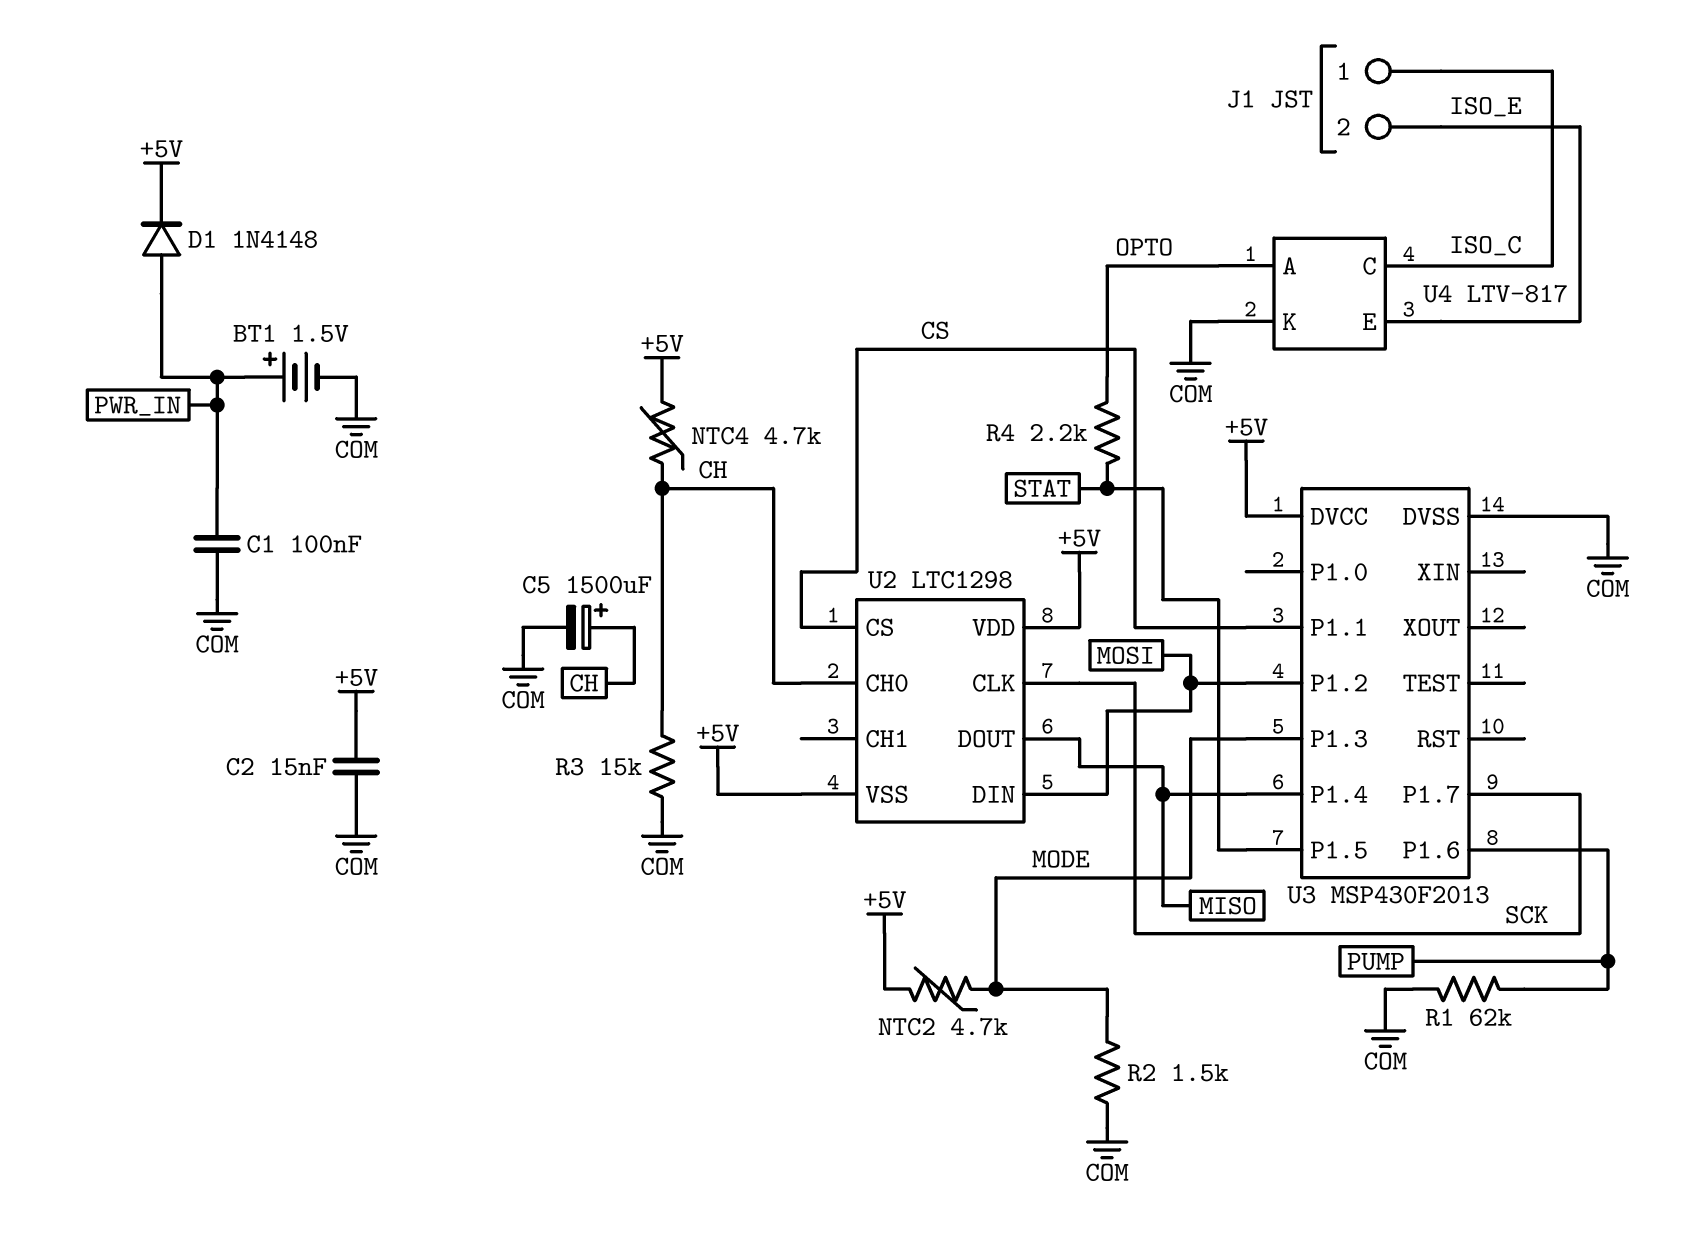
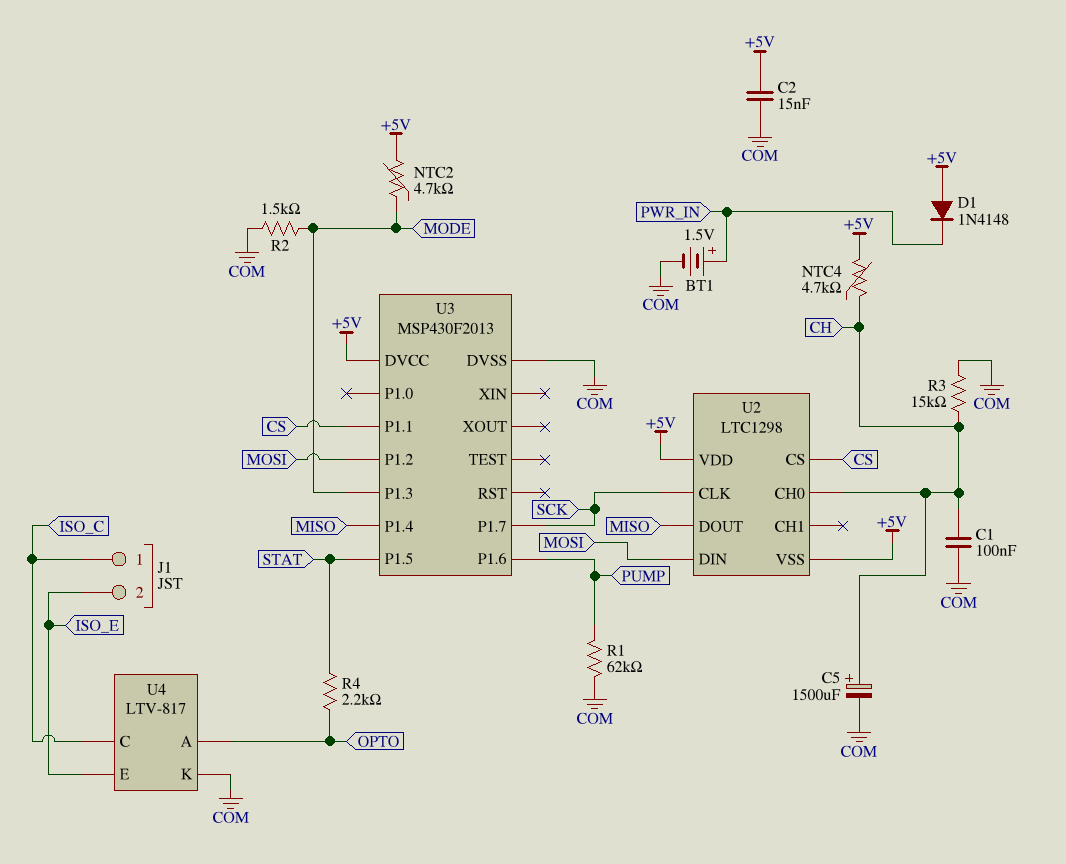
C1: 100nF (COM, PWR_IN) -> 100nF (CH, COM)
D1: diode 1N4148 (A PWR_IN, K +5V) -> diode 1N4148 (A +5V, K PWR_IN)

